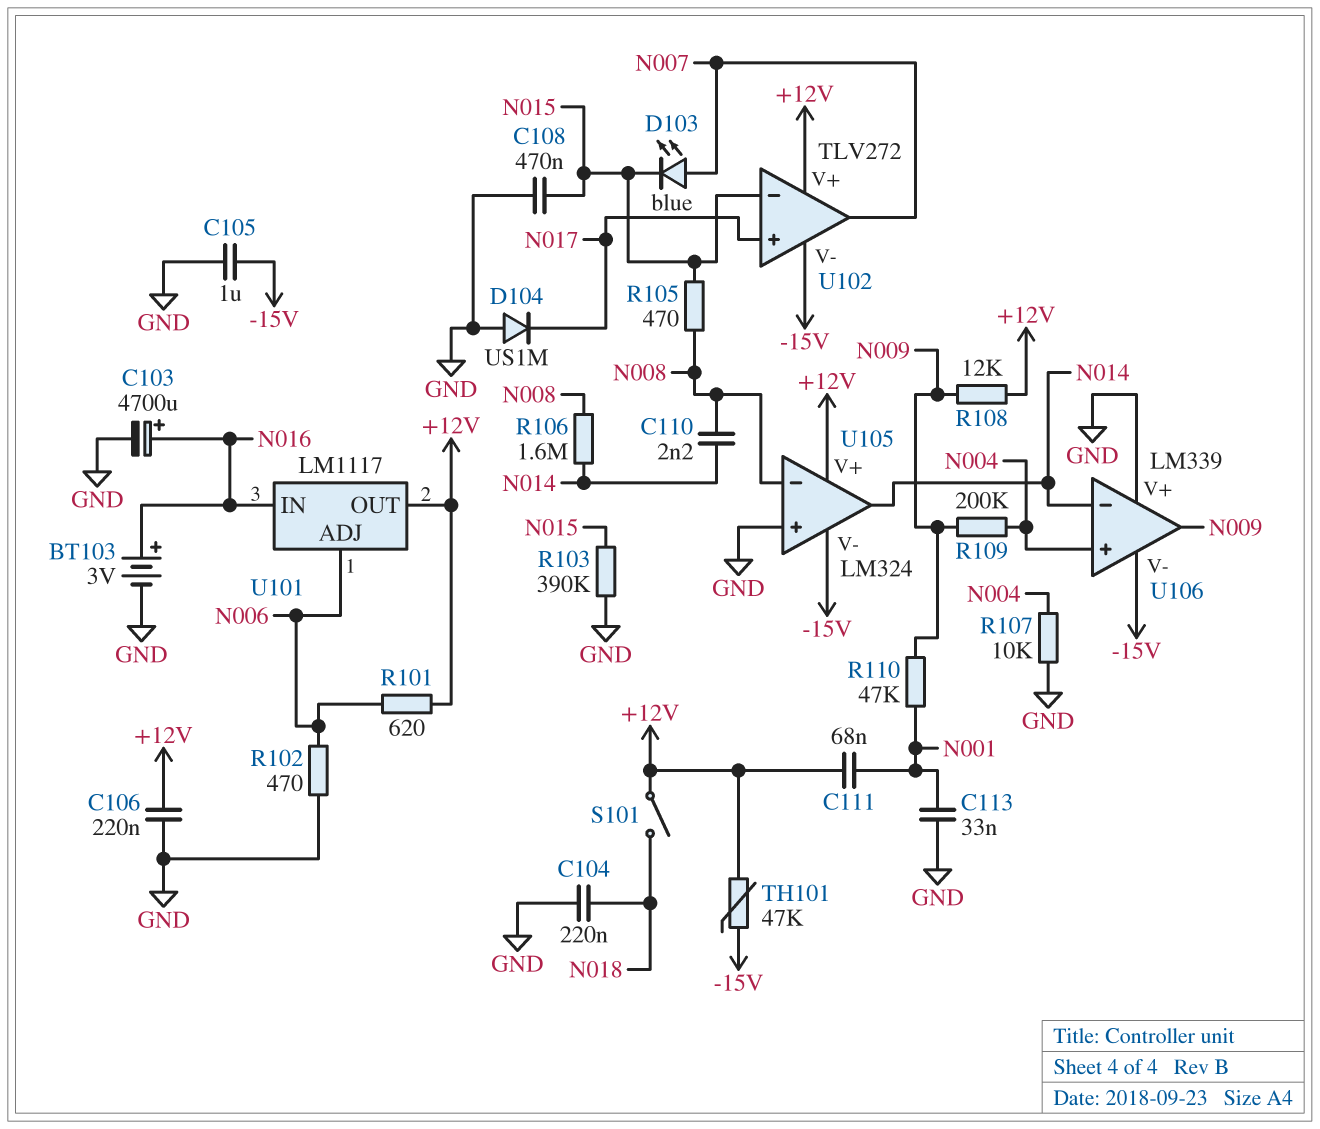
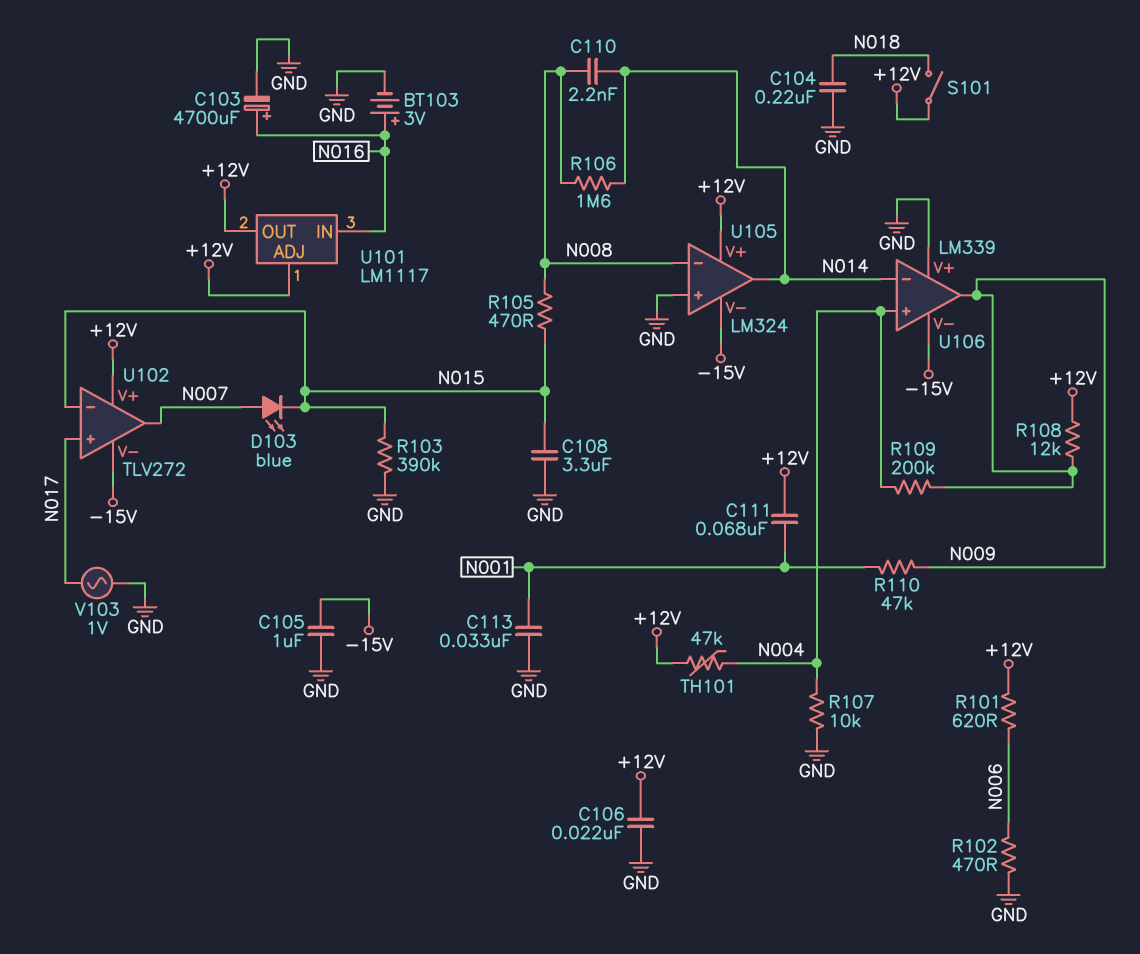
C106: 220nF (+12V, GND) -> 22nF (+12V, GND)
C108: 470nF (GND, N015) -> 3.3uF (GND, N015)
D104: diode US1M (A GND, K N017) -> none
TH101: 47k (+12V, -15V) -> 47k (+12V, N004)
U101 pin ADJ: N006 -> +12V
V103: none -> AC 1V (GND, N017)

